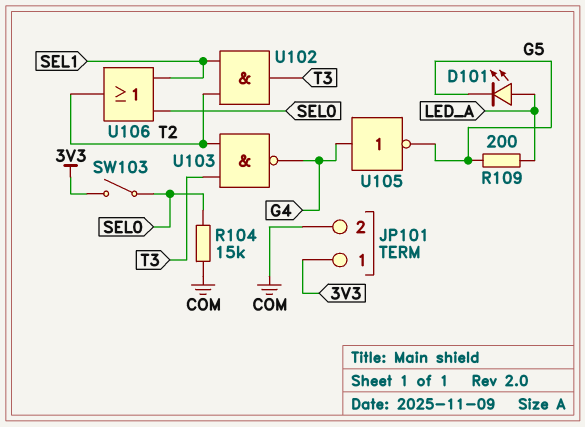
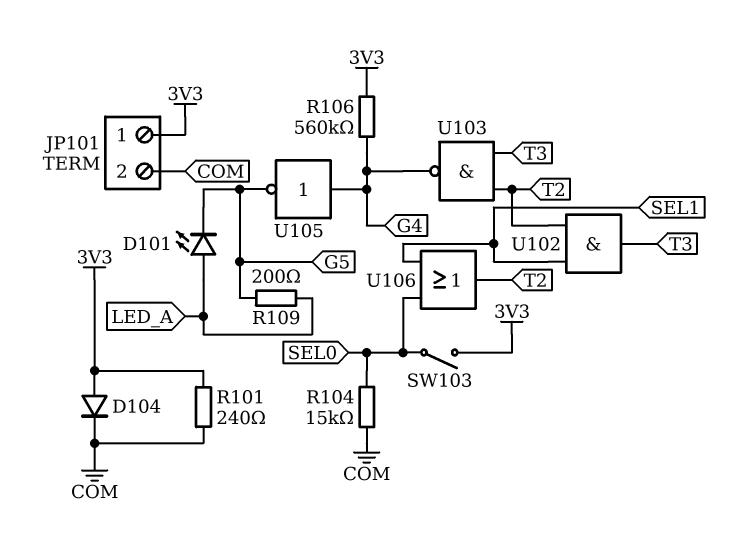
D104: none -> diode (A 3V3, K COM)
R101: none -> 240 (3V3, COM)
R106: none -> 560k (3V3, G4)

